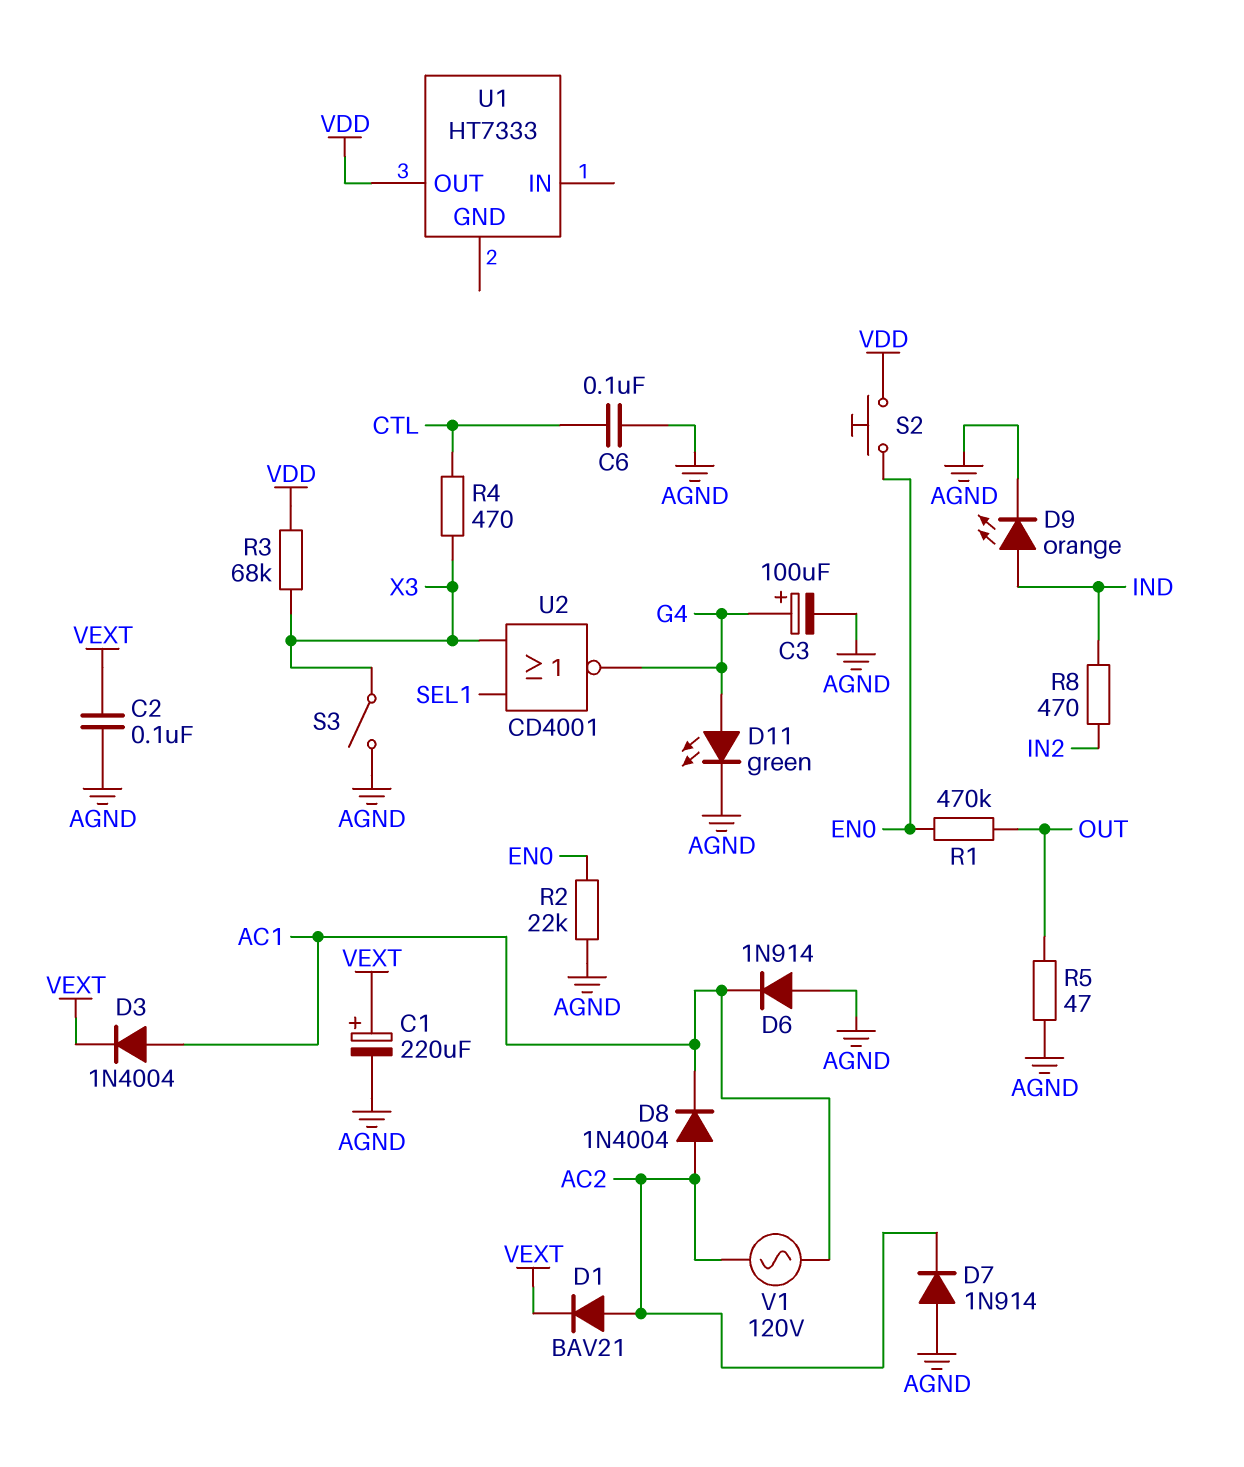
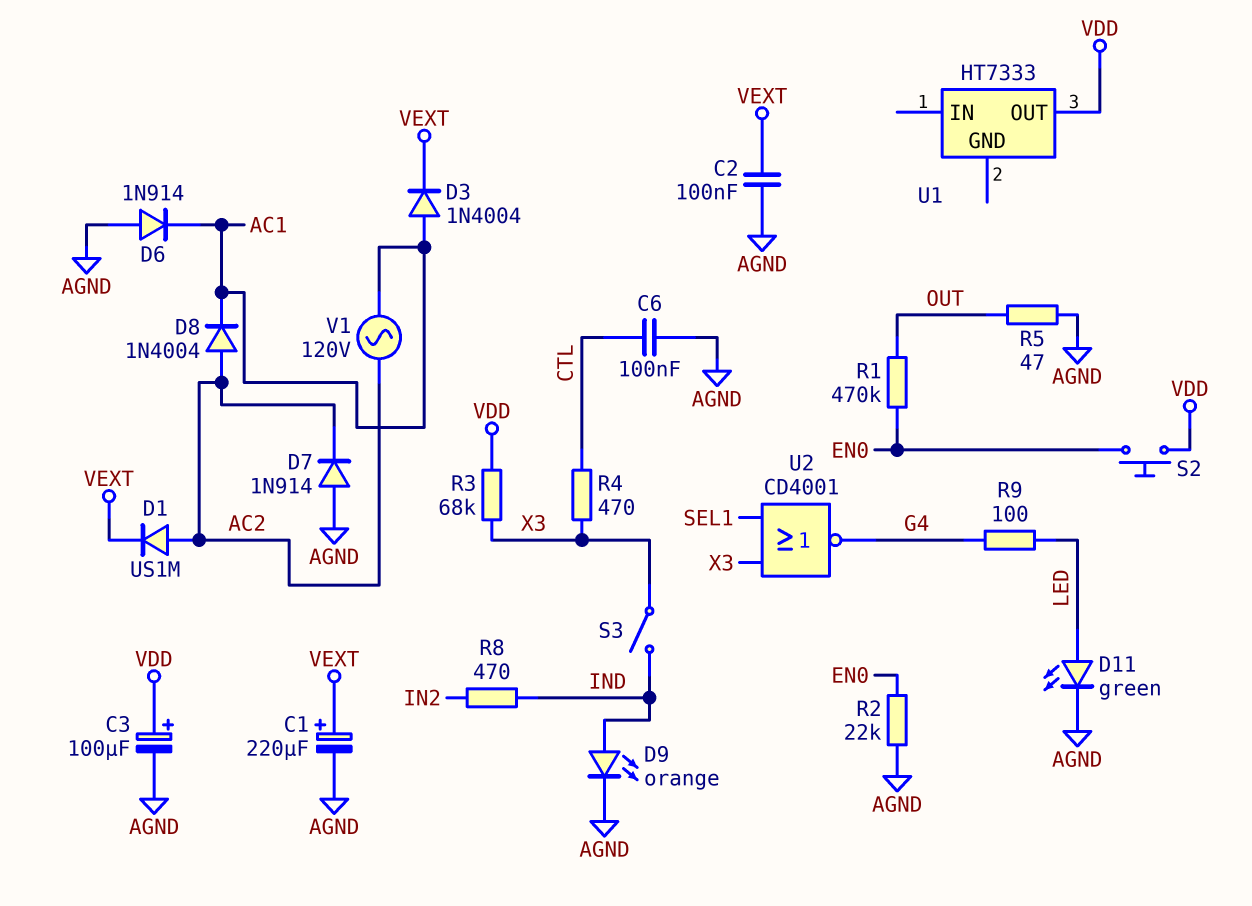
C3: 100uF (plus G4, minus AGND) -> 100uF (plus VDD, minus AGND)
D1: diode BAV21 (A AC2, K VEXT) -> diode US1M (A AC2, K VEXT)
D11: LED green (A G4, K AGND) -> LED green (A LED, K AGND)
R9: none -> 100 (G4, LED)
S3: switch (AGND, X3) -> switch (IND, X3)

